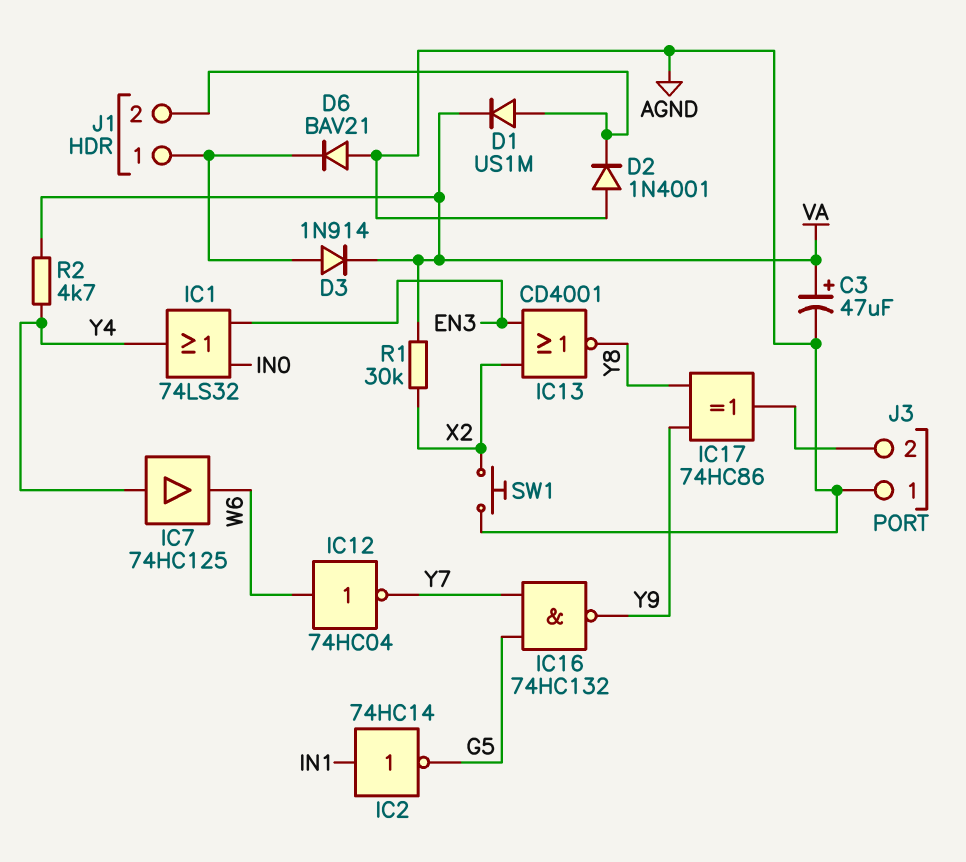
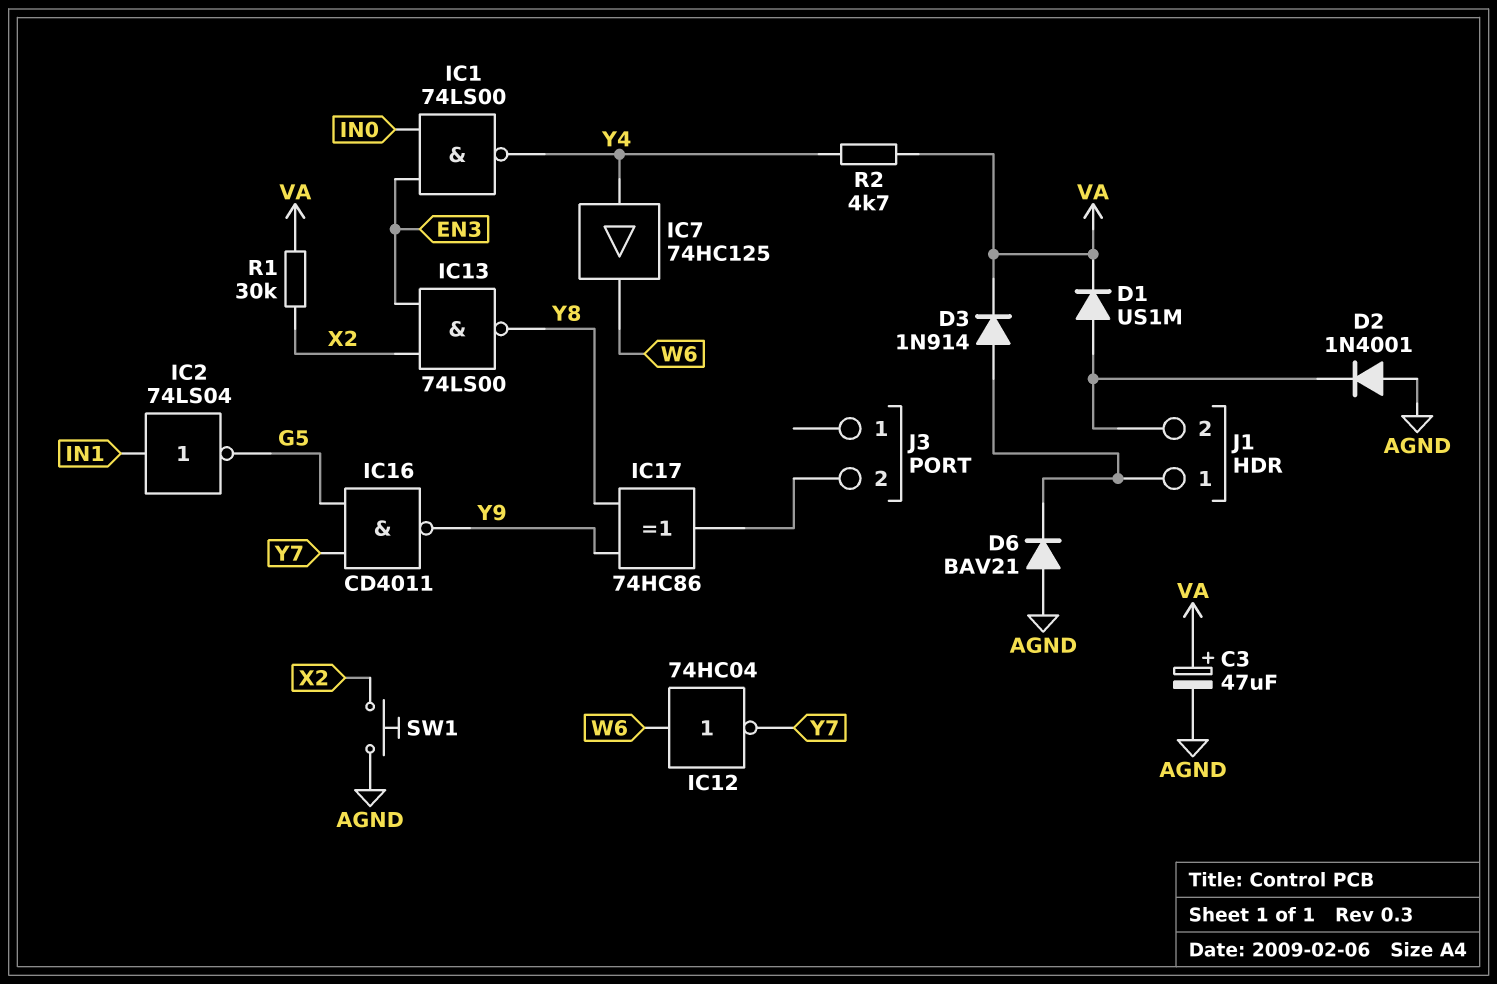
IC1: OR 74LS32 (in EN3, in IN0, out Y4) -> NAND 74LS00 (in EN3, in IN0, out Y4)
IC2: NOT 74HC14 (in IN1, out G5) -> NOT 74LS04 (in IN1, out G5)
IC13: NOR CD4001 (in EN3, in X2, out Y8) -> NAND 74LS00 (in EN3, in X2, out Y8)
IC16: NAND 74HC132 (in G5, in Y7, out Y9) -> NAND CD4011 (in G5, in Y7, out Y9)
J3 pin 1: AGND -> none

